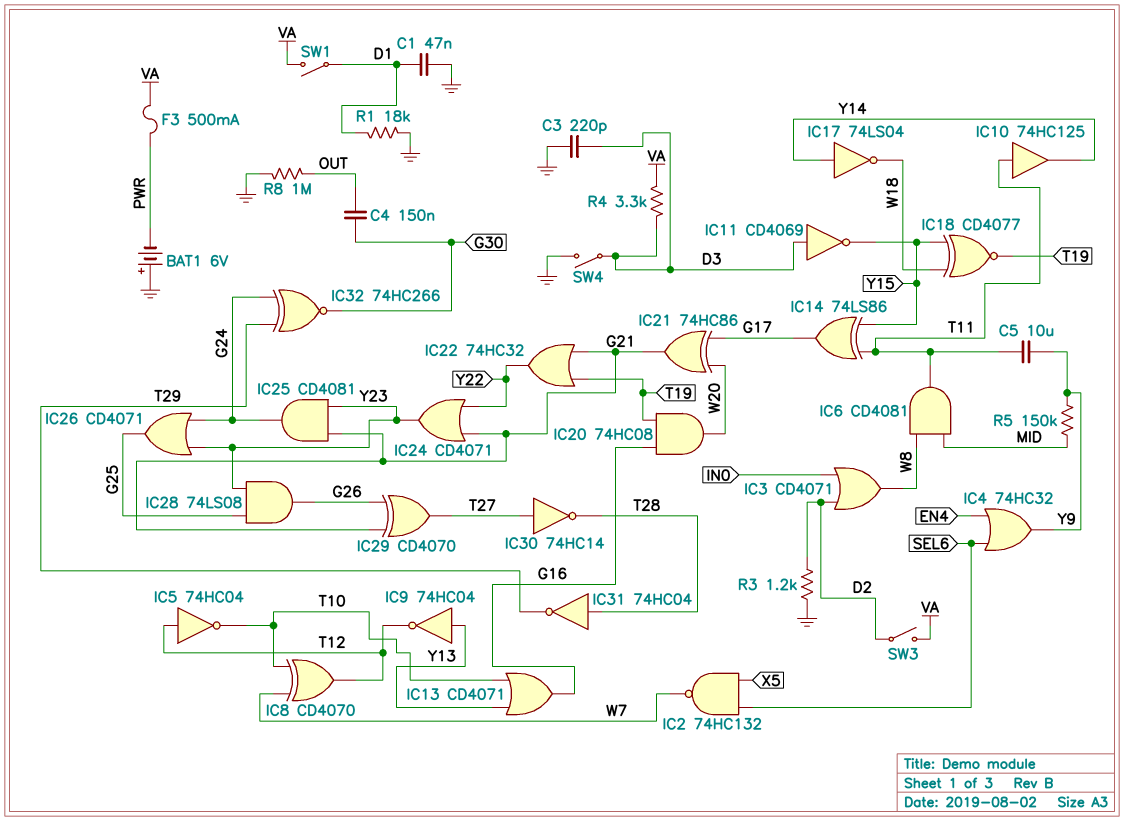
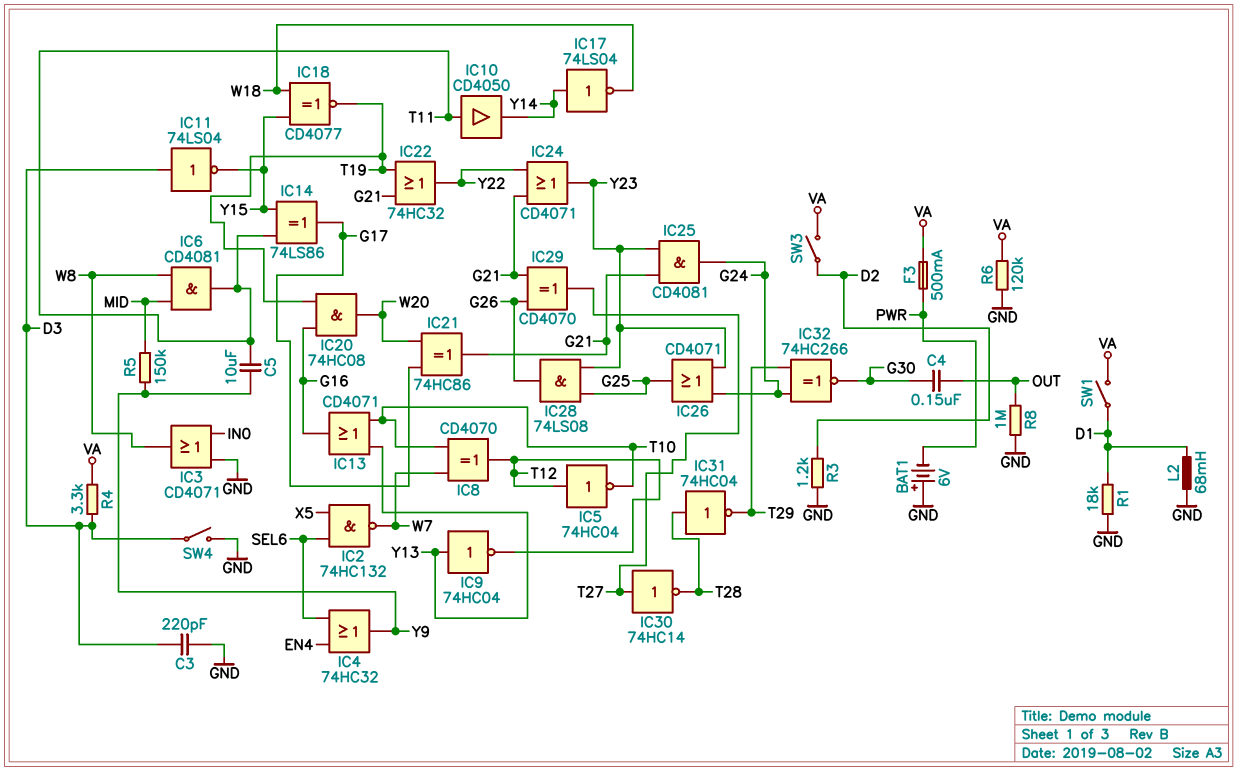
C1: 47nF (D1, GND) -> none
IC3: OR CD4071 (in D2, in IN0, out W8) -> OR CD4071 (in GND, in IN0, out W8)
IC10: buffer 74HC125 (in T11, out Y14) -> buffer CD4050 (in T11, out Y14)
IC11: NOT CD4069 (in D3, out Y15) -> NOT 74LS04 (in D3, out Y15)
L2: none -> 68mH (D1, GND)
R6: none -> 120k (GND, VA)

